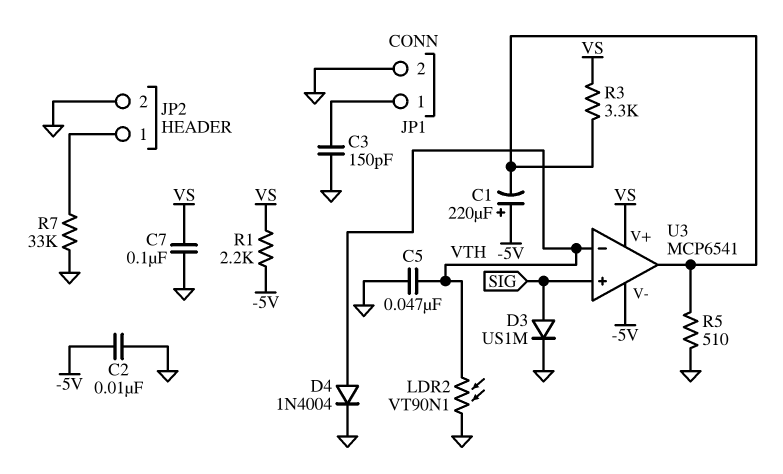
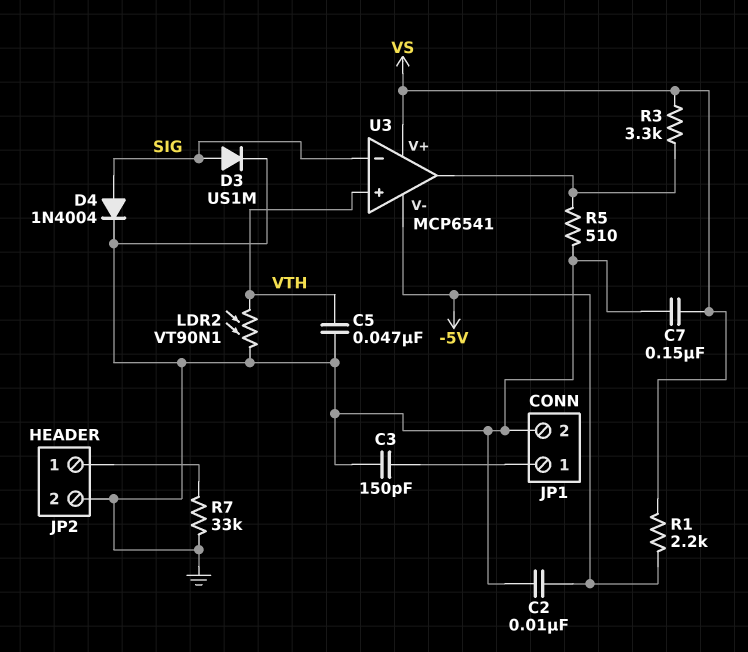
C1: 220uF (plus -5V, minus U3/out) -> none
C7: 100nF (GND, VS) -> 150nF (GND, VS)
D4: diode 1N4004 (A VTH, K GND) -> diode 1N4004 (A SIG, K GND)
U3 pin in+: SIG -> VTH
U3 pin in-: VTH -> SIG

